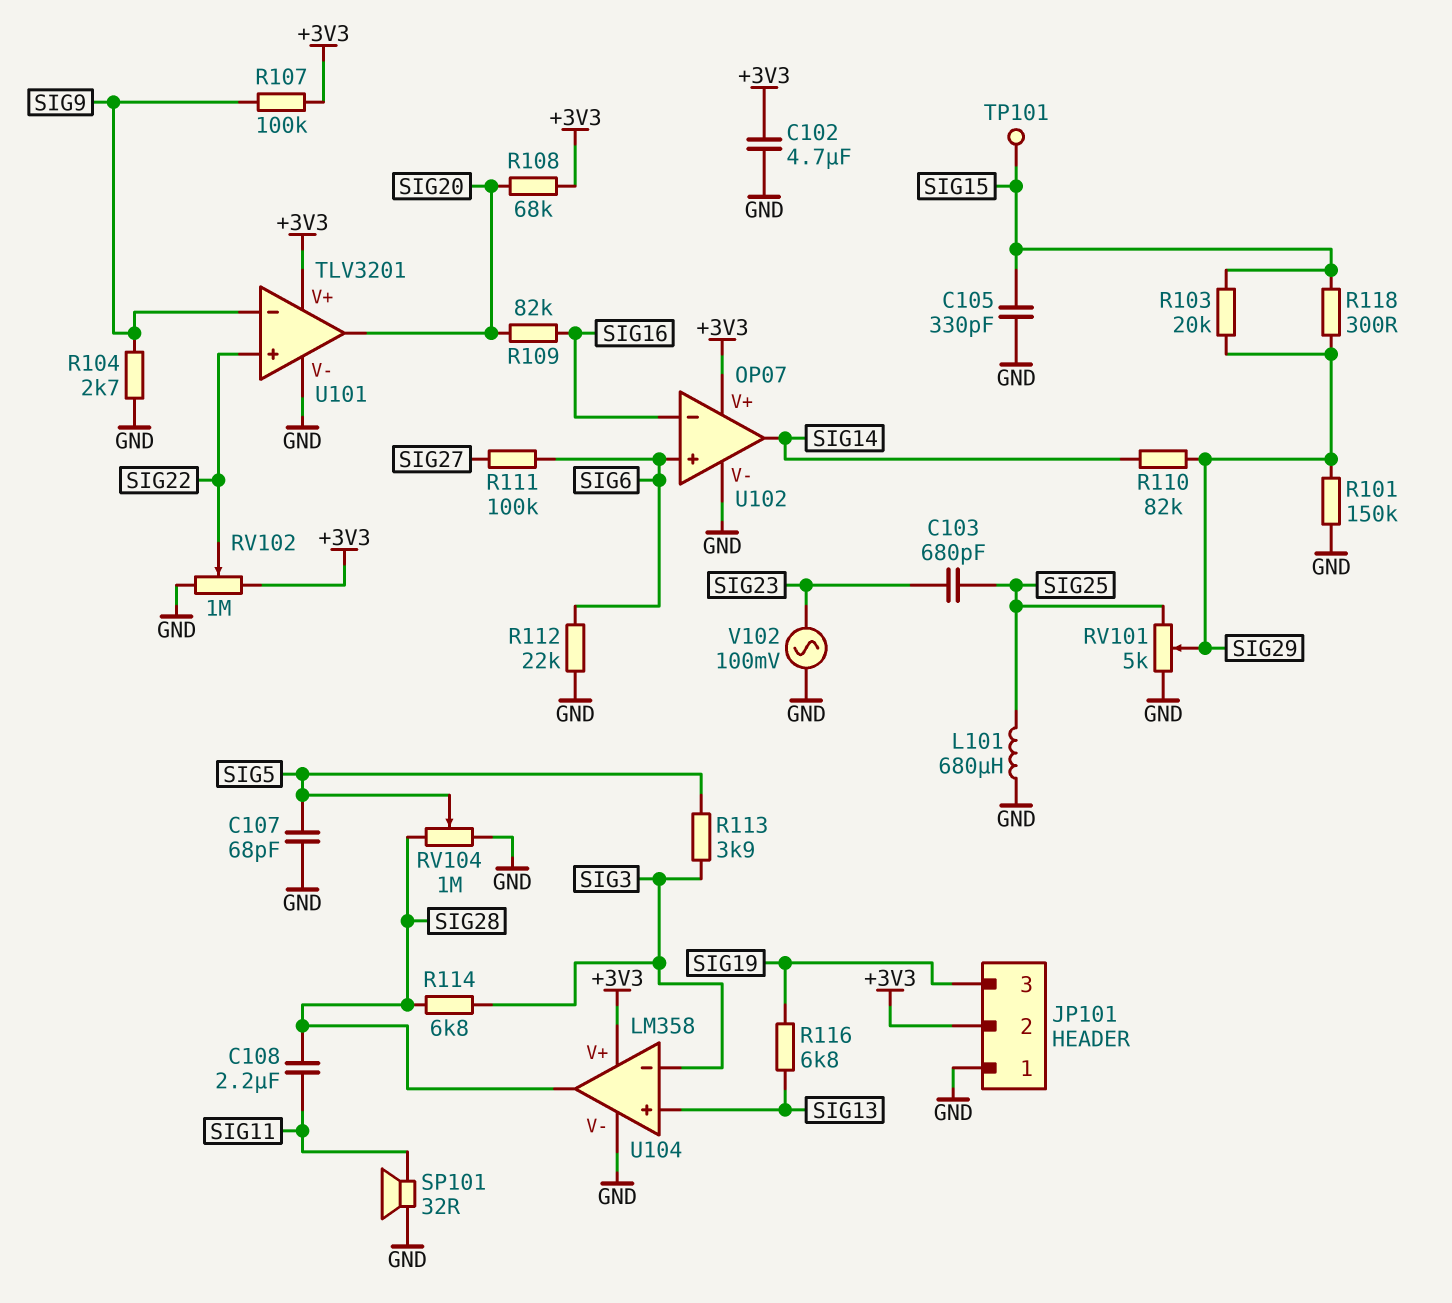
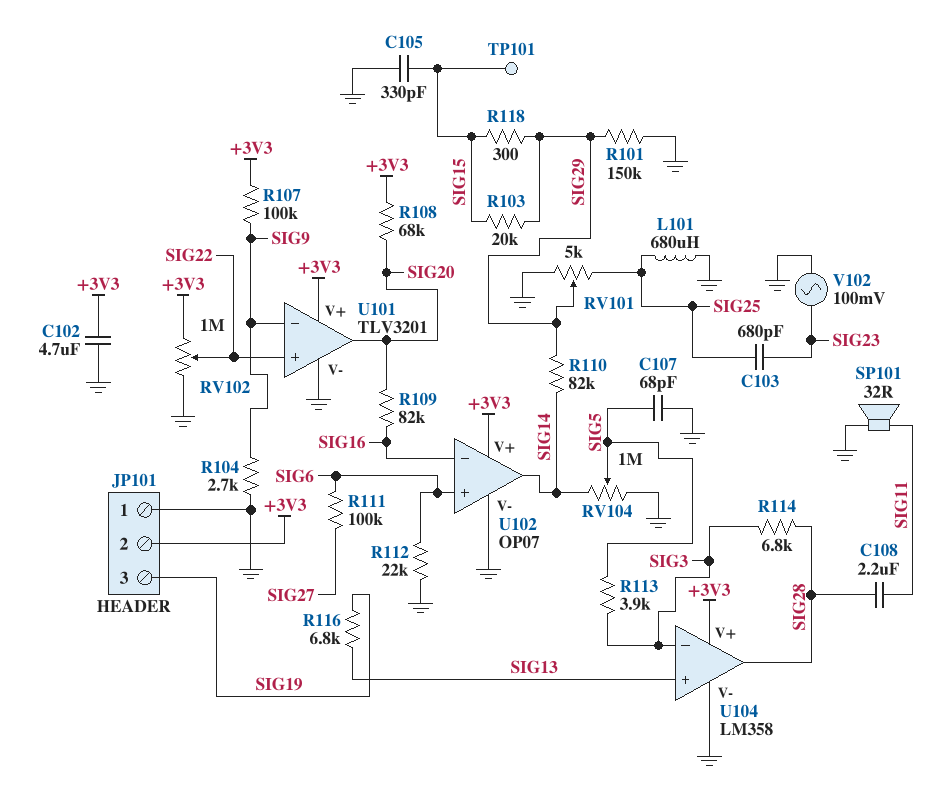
RV104: 1M (GND, SIG28, wiper SIG5) -> 1M (GND, SIG14, wiper SIG5)

